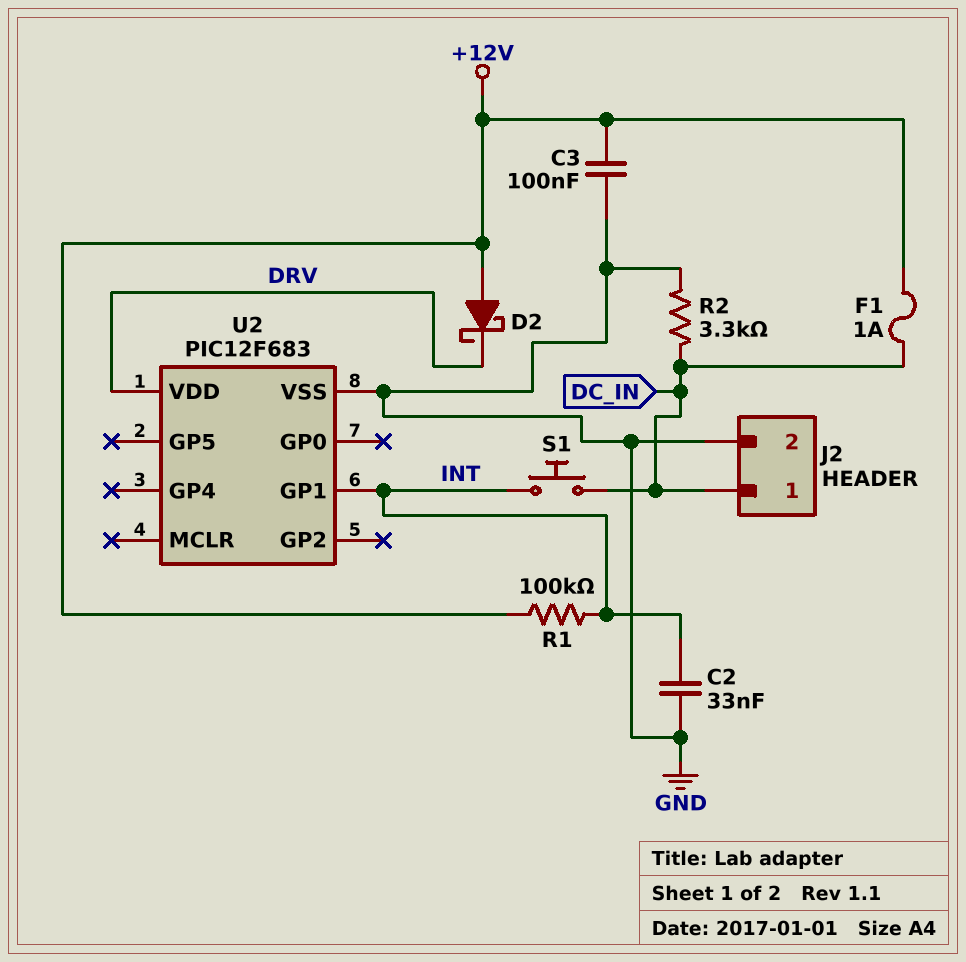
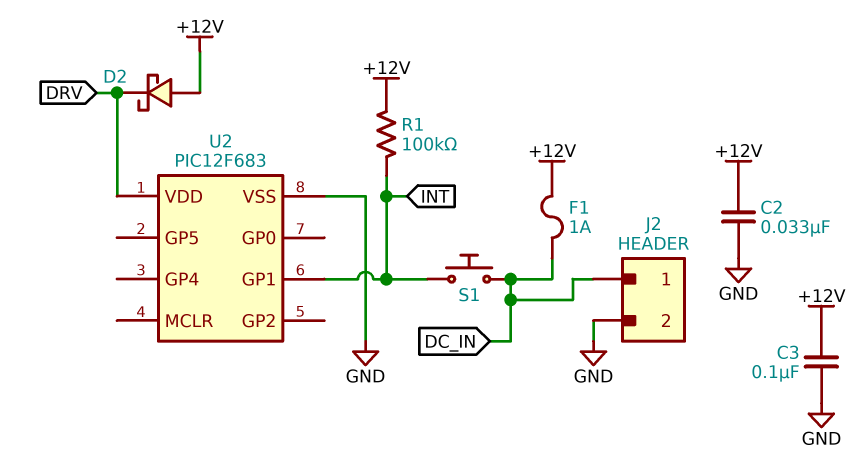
C2: 33nF (GND, INT) -> 33nF (+12V, GND)
R2: 3.3k (DC_IN, GND) -> none

